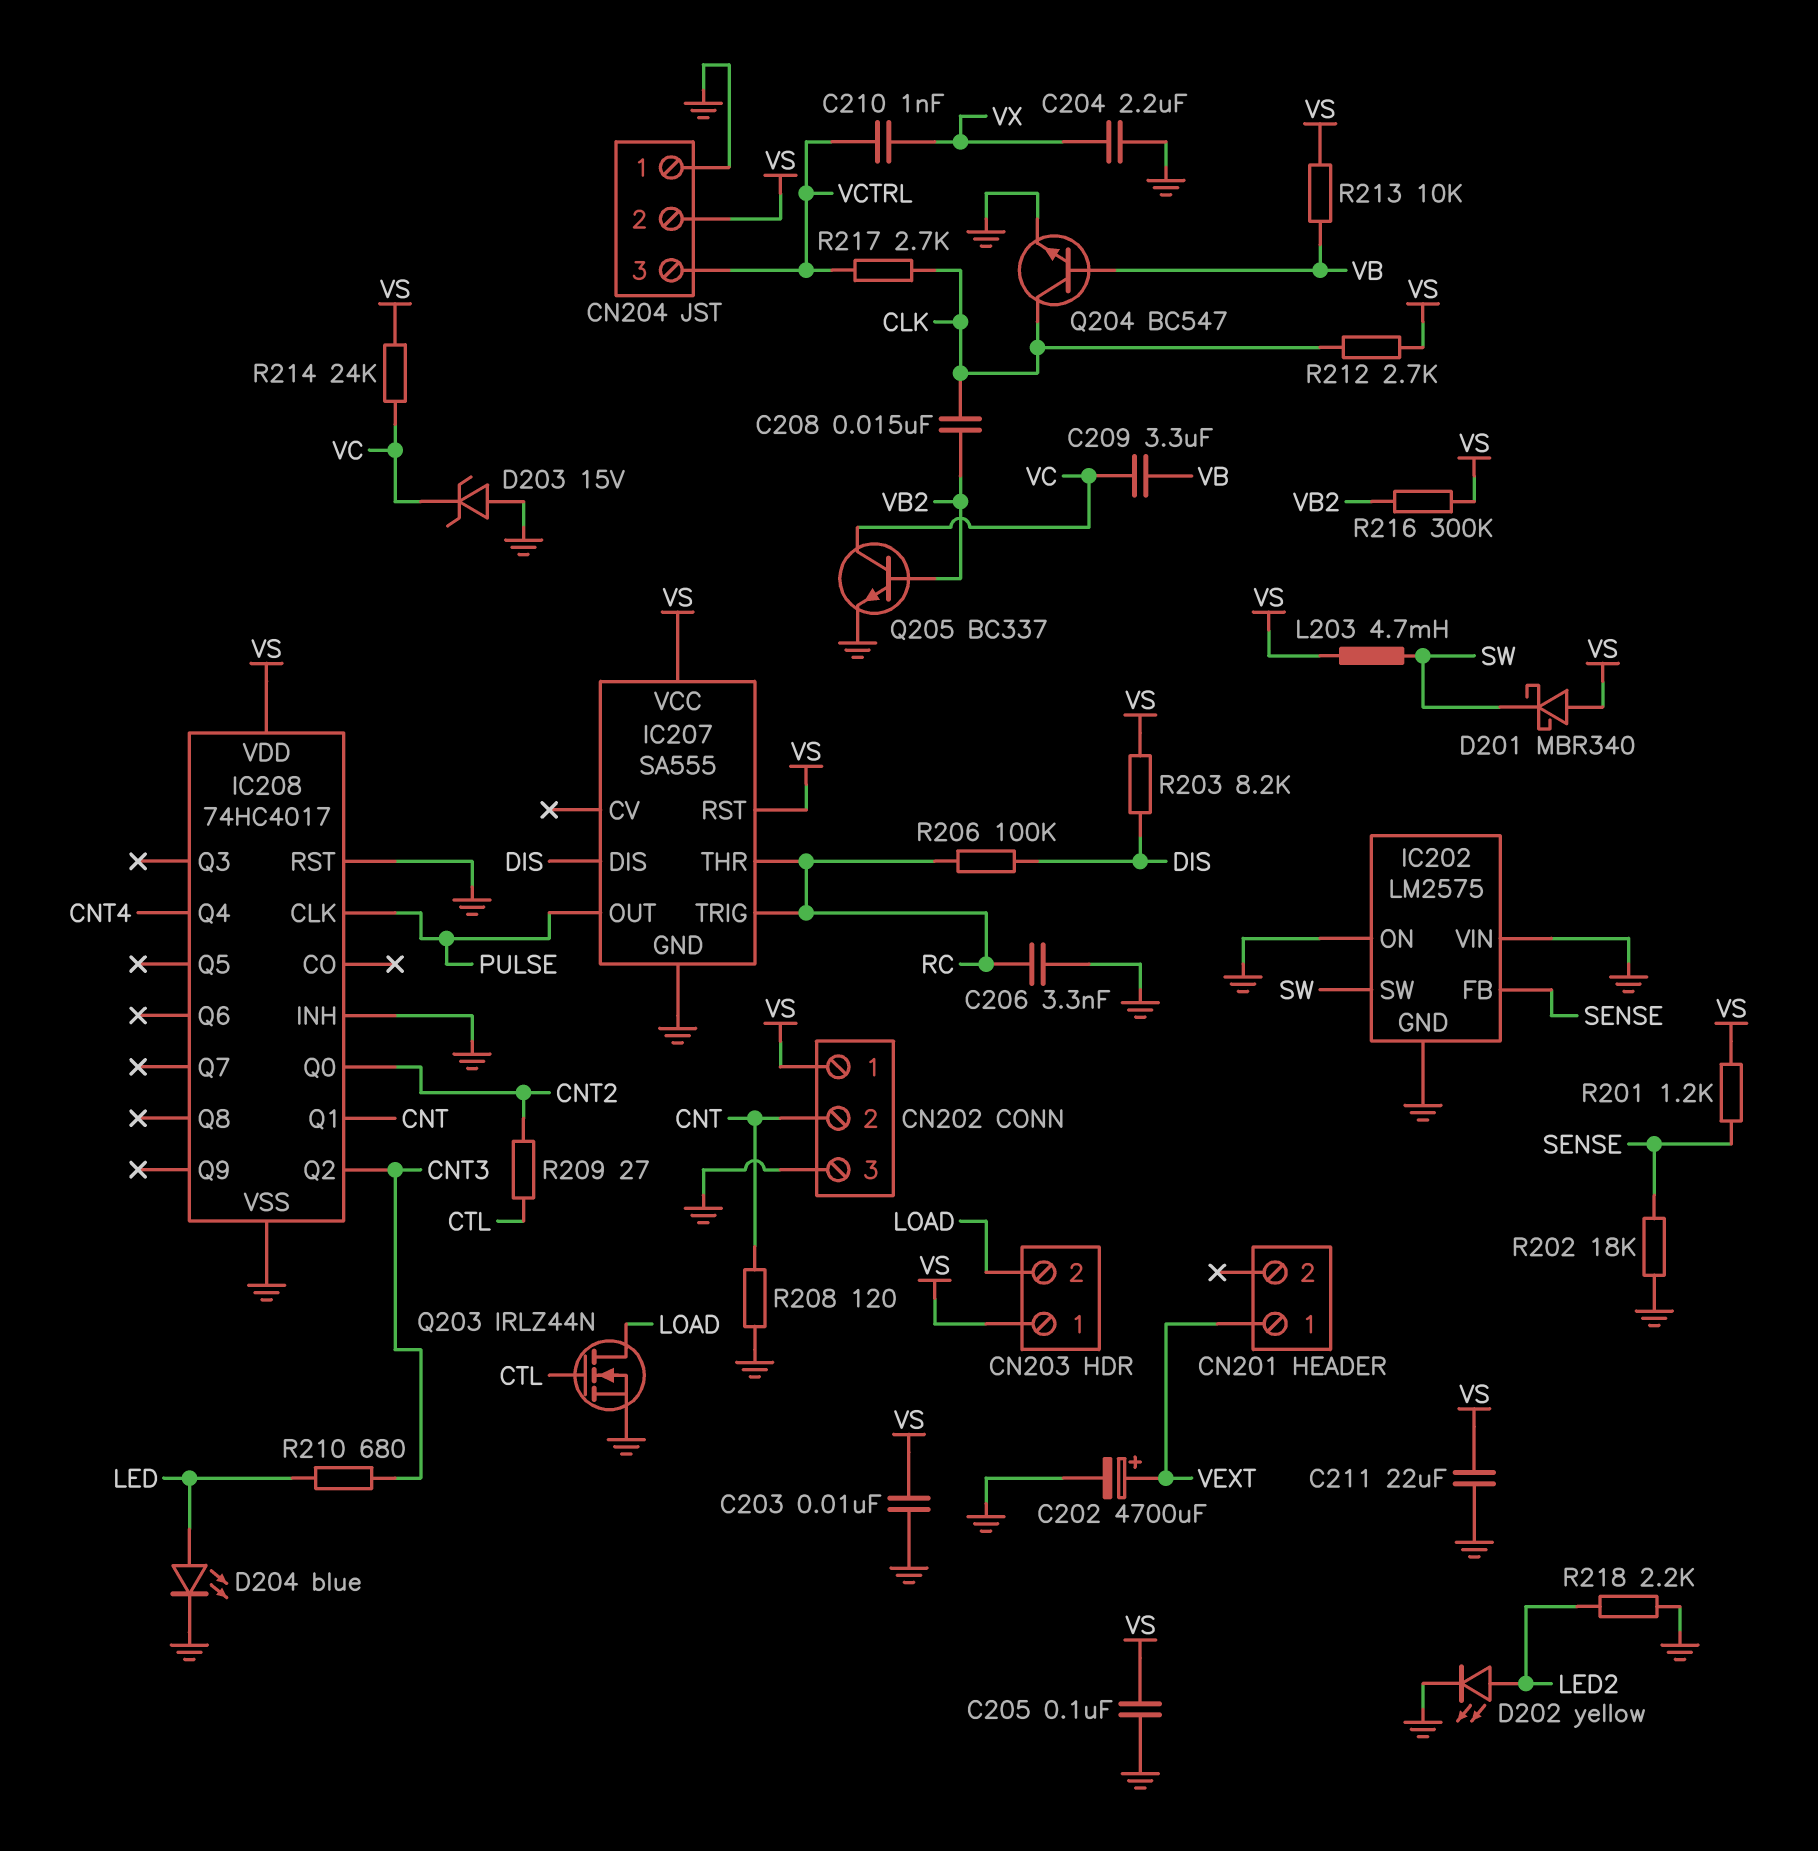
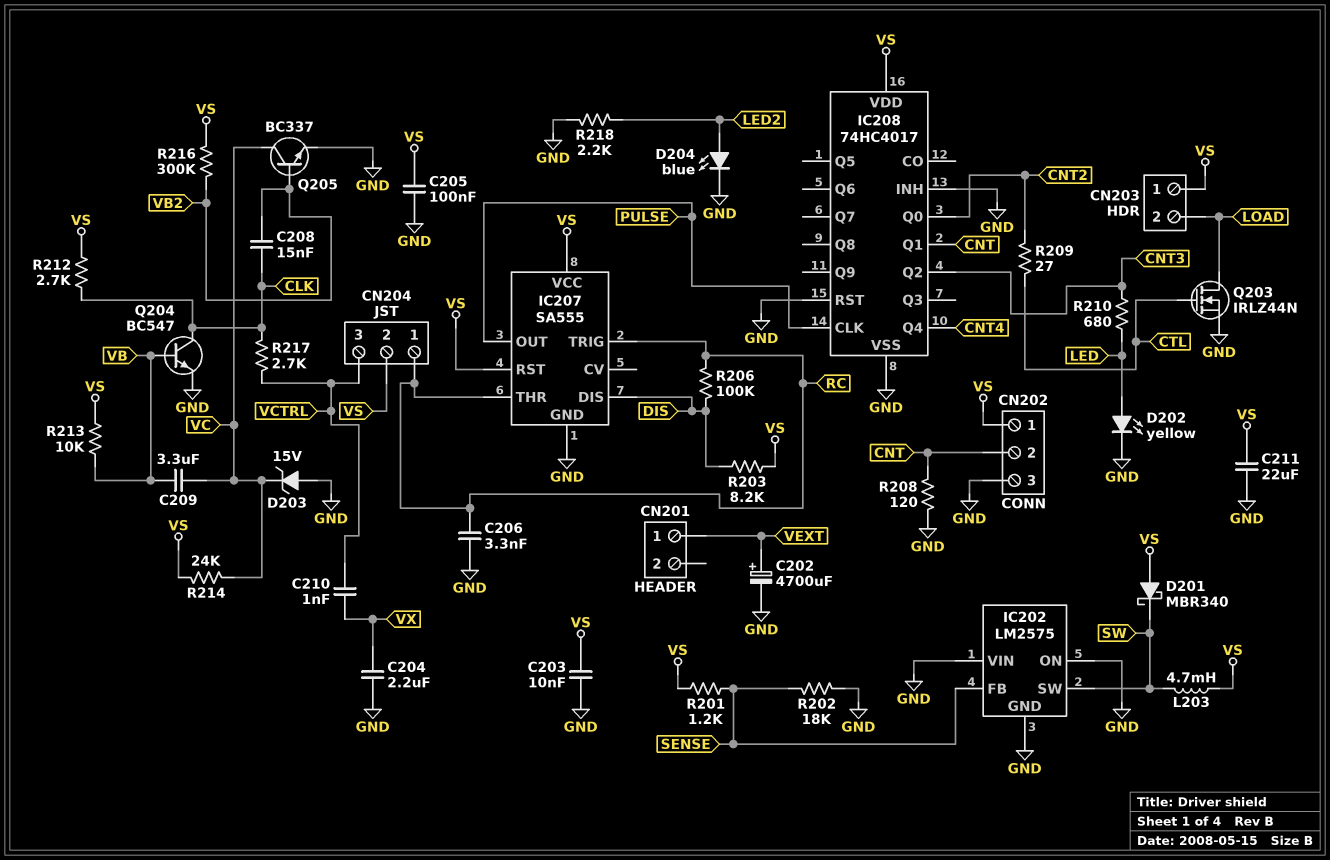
CN204 pin 1: GND -> RC
D202: LED yellow (A LED2, K GND) -> LED yellow (A LED, K GND)
D204: LED blue (A LED, K GND) -> LED blue (A LED2, K GND)

